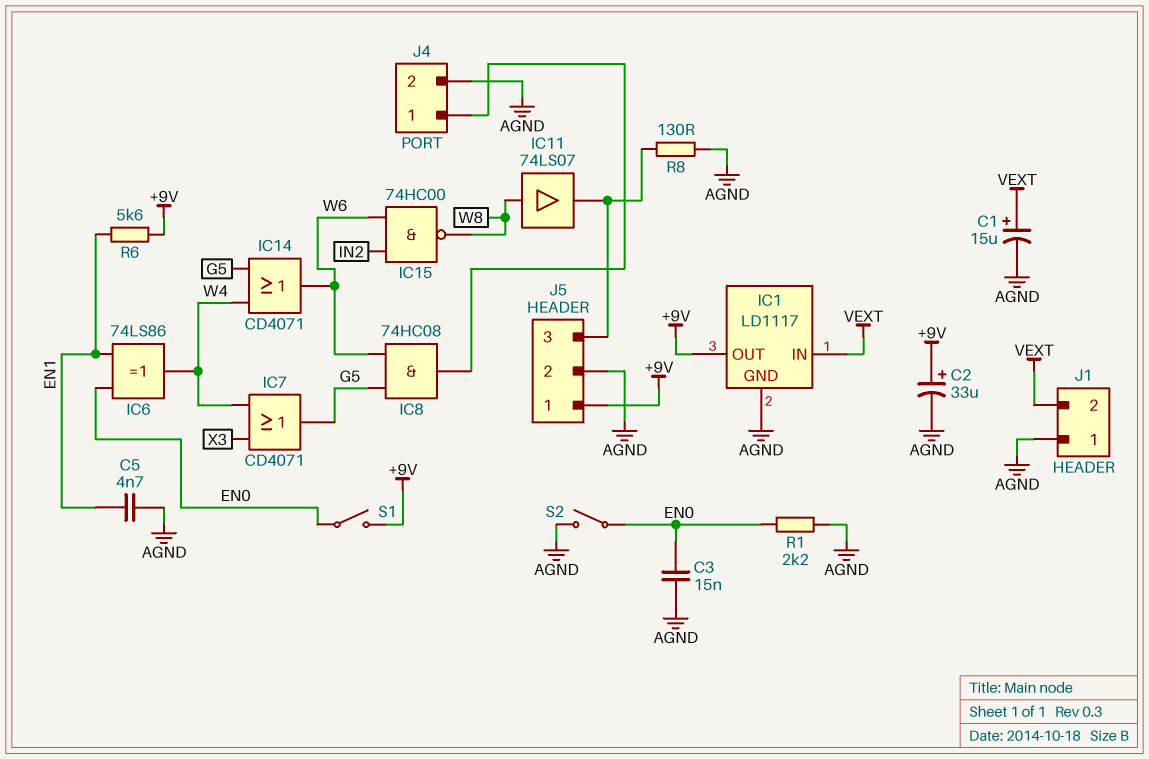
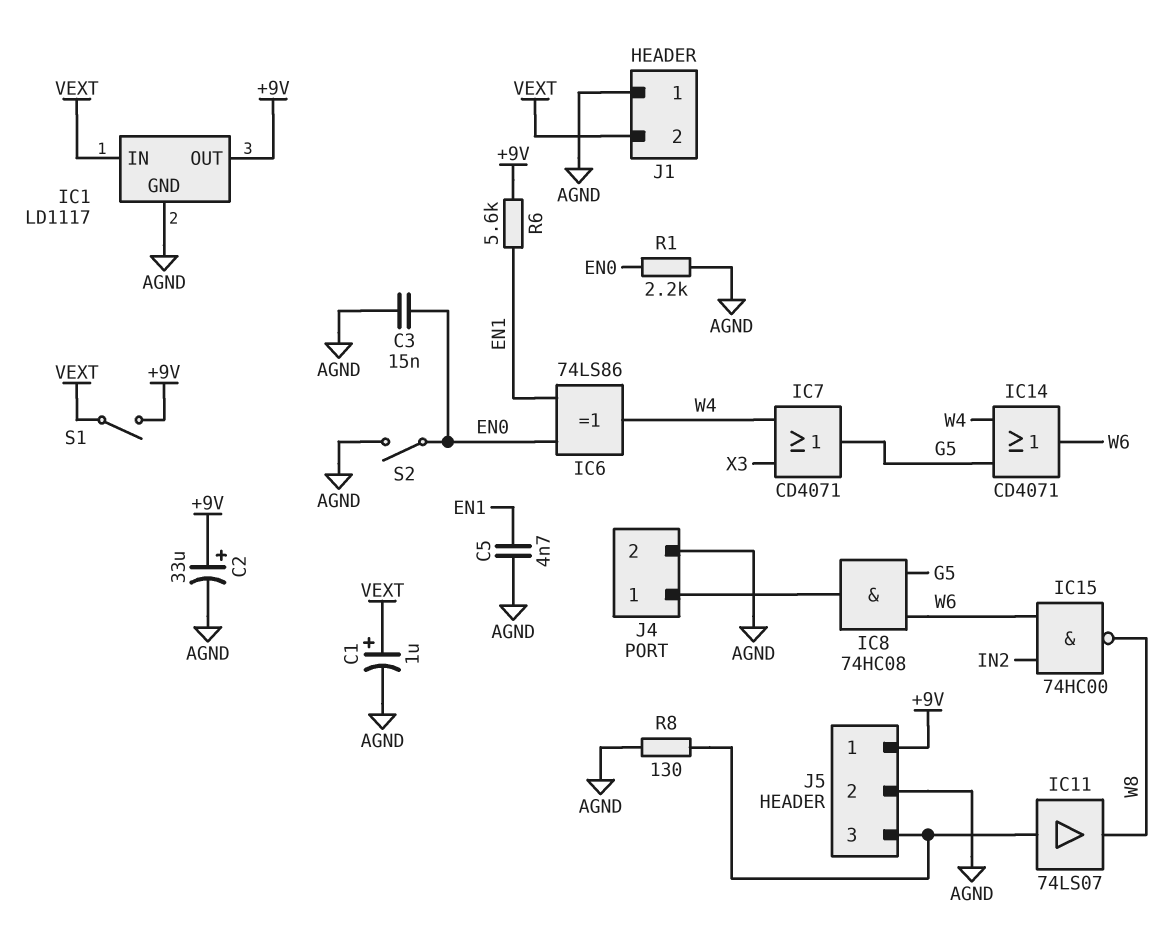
C1: 15uF (plus VEXT, minus AGND) -> 1uF (plus VEXT, minus AGND)
IC11: buffer 74LS07 (in W8, out J5/3) -> buffer 74LS07 (in J5/3, out W8)
S1: switch (+9V, EN0) -> switch (+9V, VEXT)

